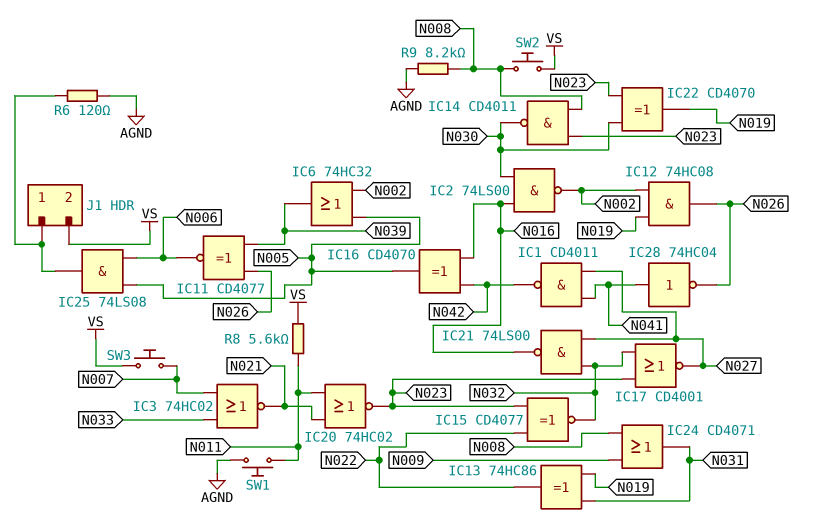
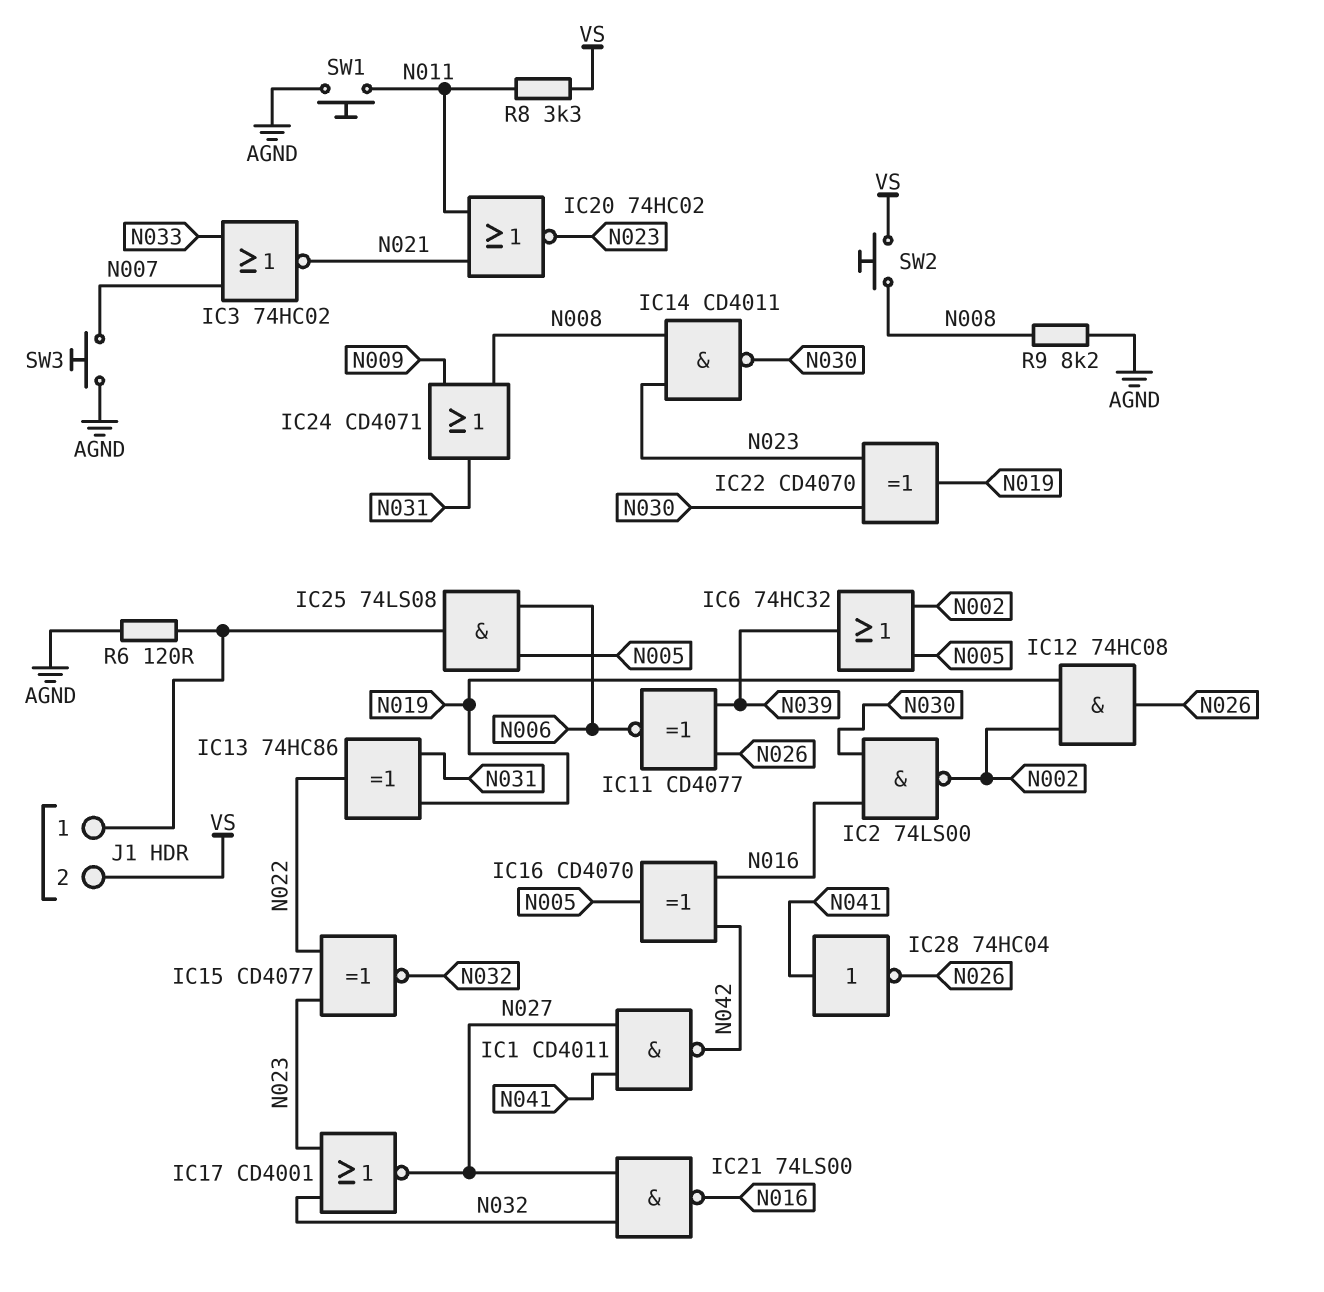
R8: 5.6k (N011, VS) -> 3.3k (N011, VS)
SW3: button (N007, VS) -> button (AGND, N007)

